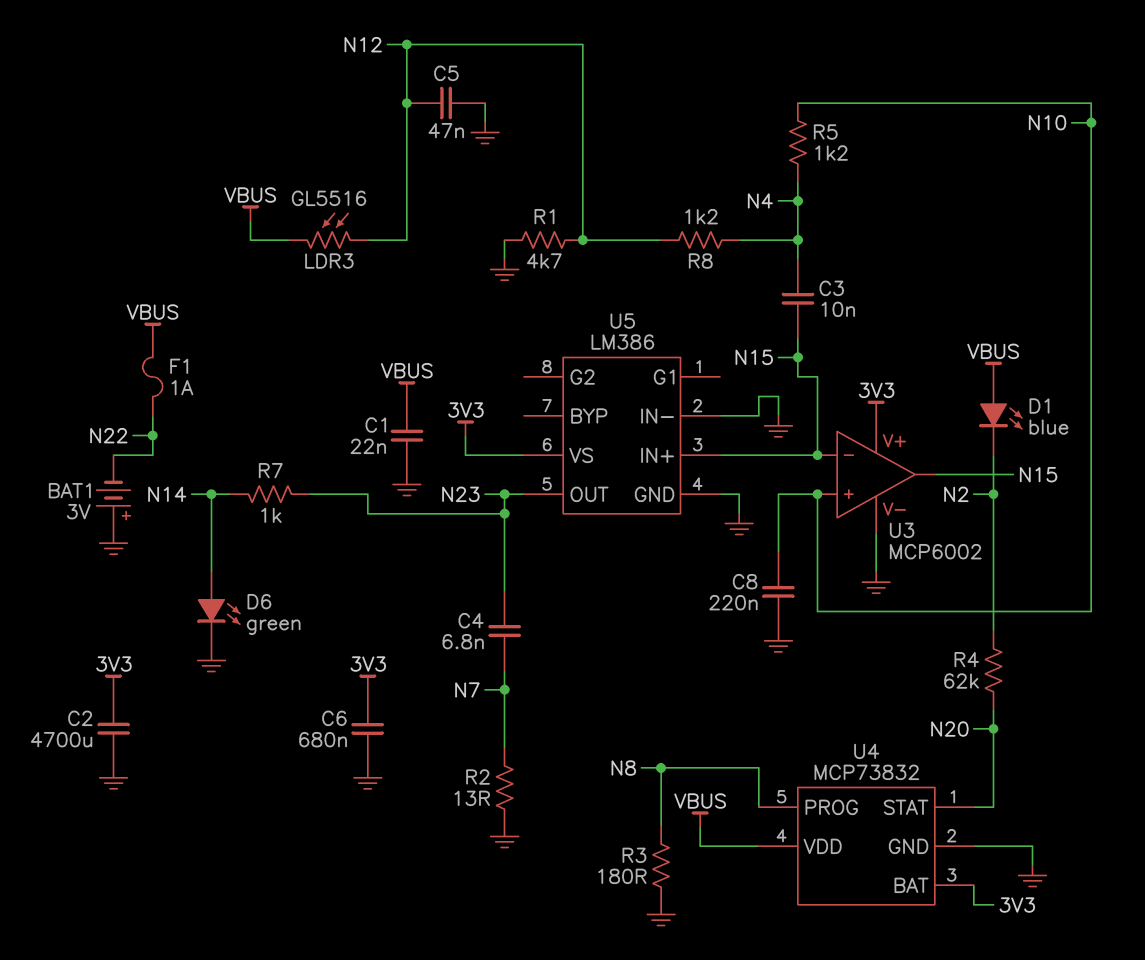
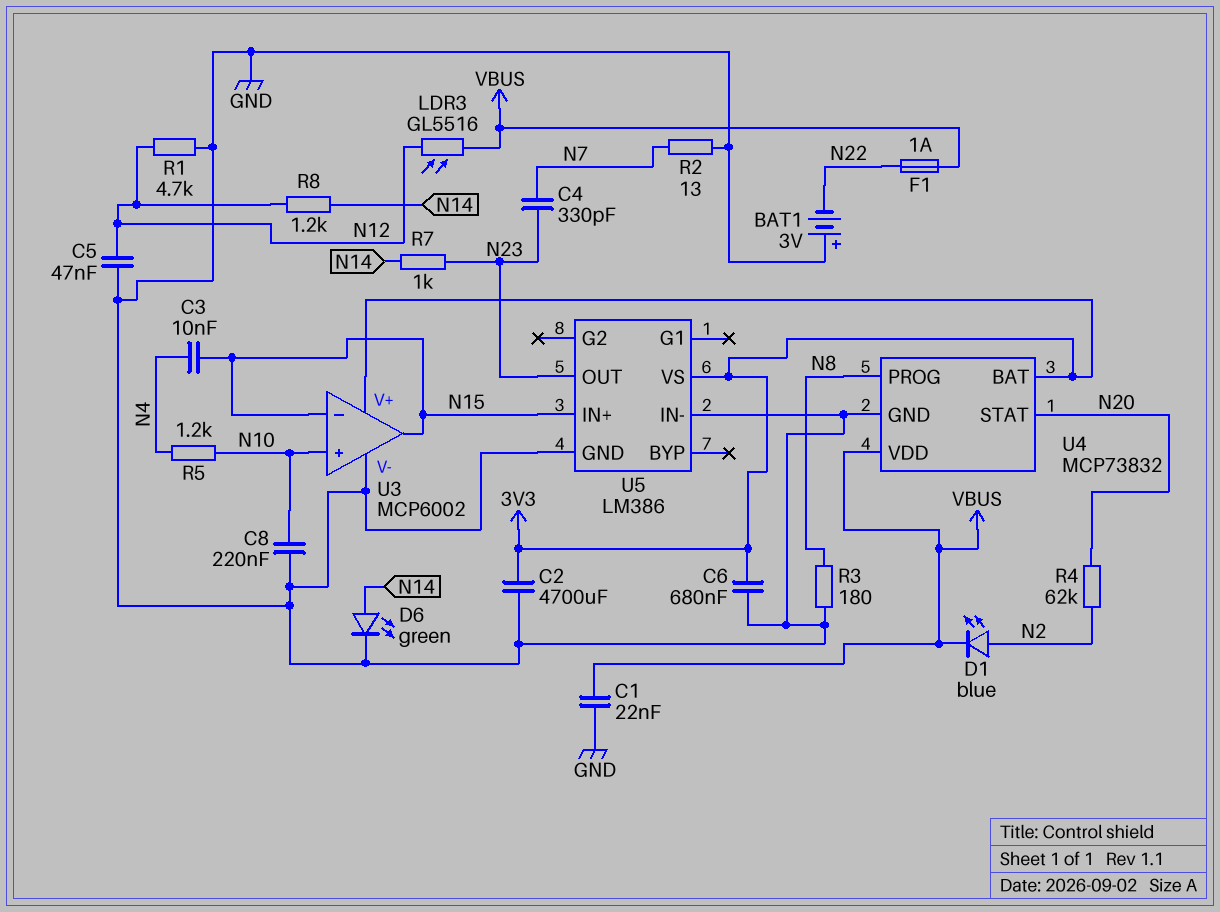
C4: 6.8nF (N7, N23) -> 330pF (N7, N23)
D1: LED blue (A VBUS, K N2) -> LED blue (A N2, K VBUS)
R8: 1.2k (N4, N12) -> 1.2k (N12, N14)

